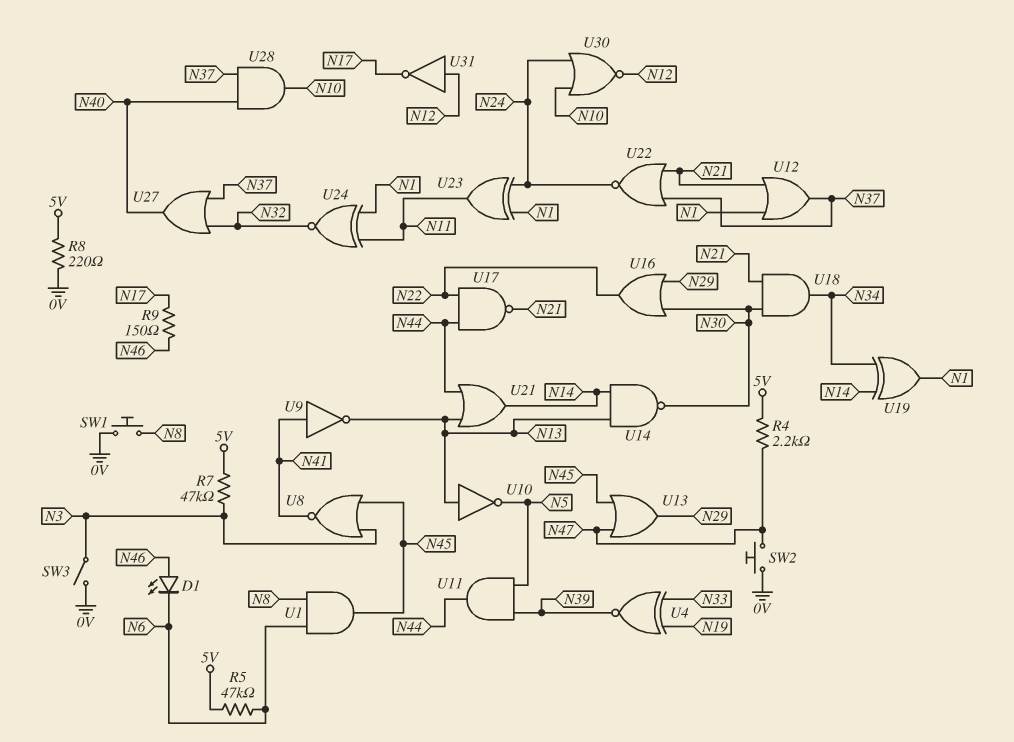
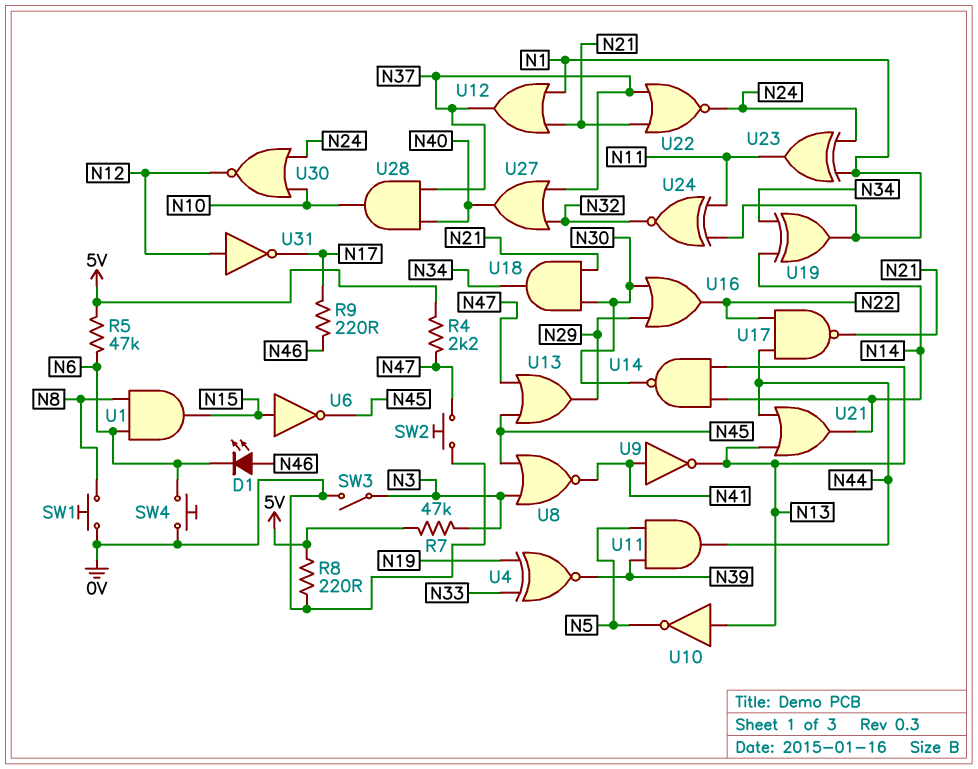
R9: 150 (N17, N46) -> 220 (N17, N46)
SW4: none -> button (0V, N6)
U1: AND (in N6, in N8, out N45) -> AND (in N6, in N8, out N15)
U6: none -> NOT (in N15, out N45)

